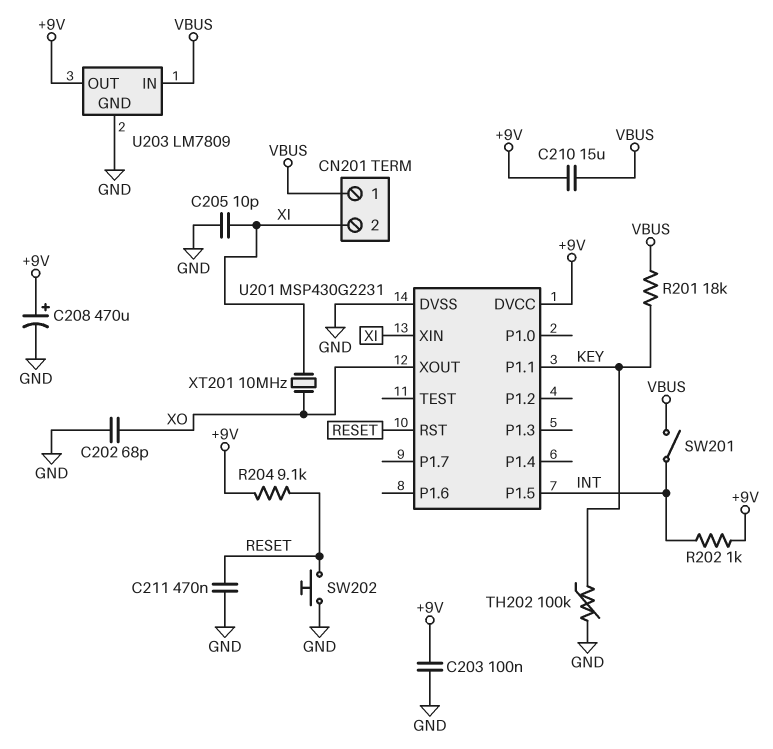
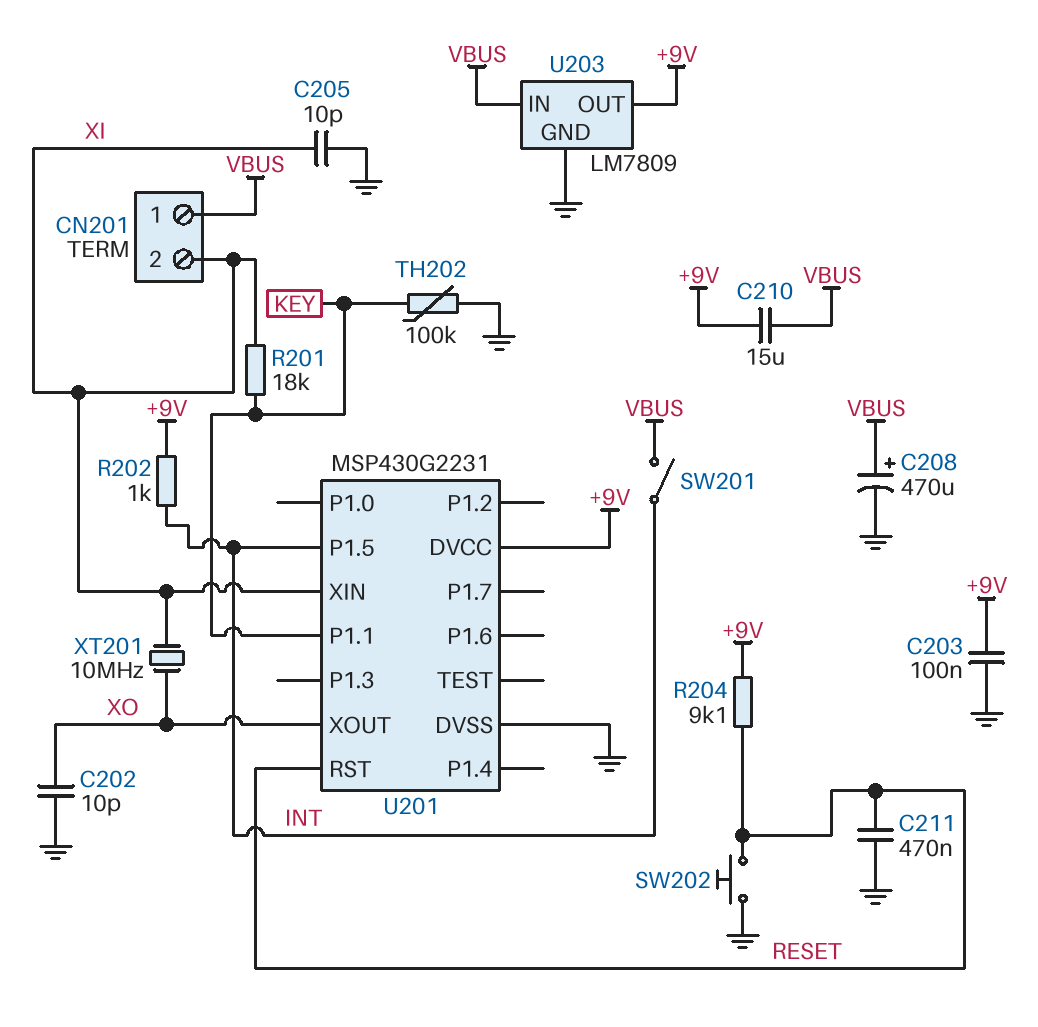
C202: 68pF (GND, XO) -> 10pF (GND, XO)
C208: 470uF (plus +9V, minus GND) -> 470uF (plus VBUS, minus GND)
R201: 18k (KEY, VBUS) -> 18k (KEY, XI)

